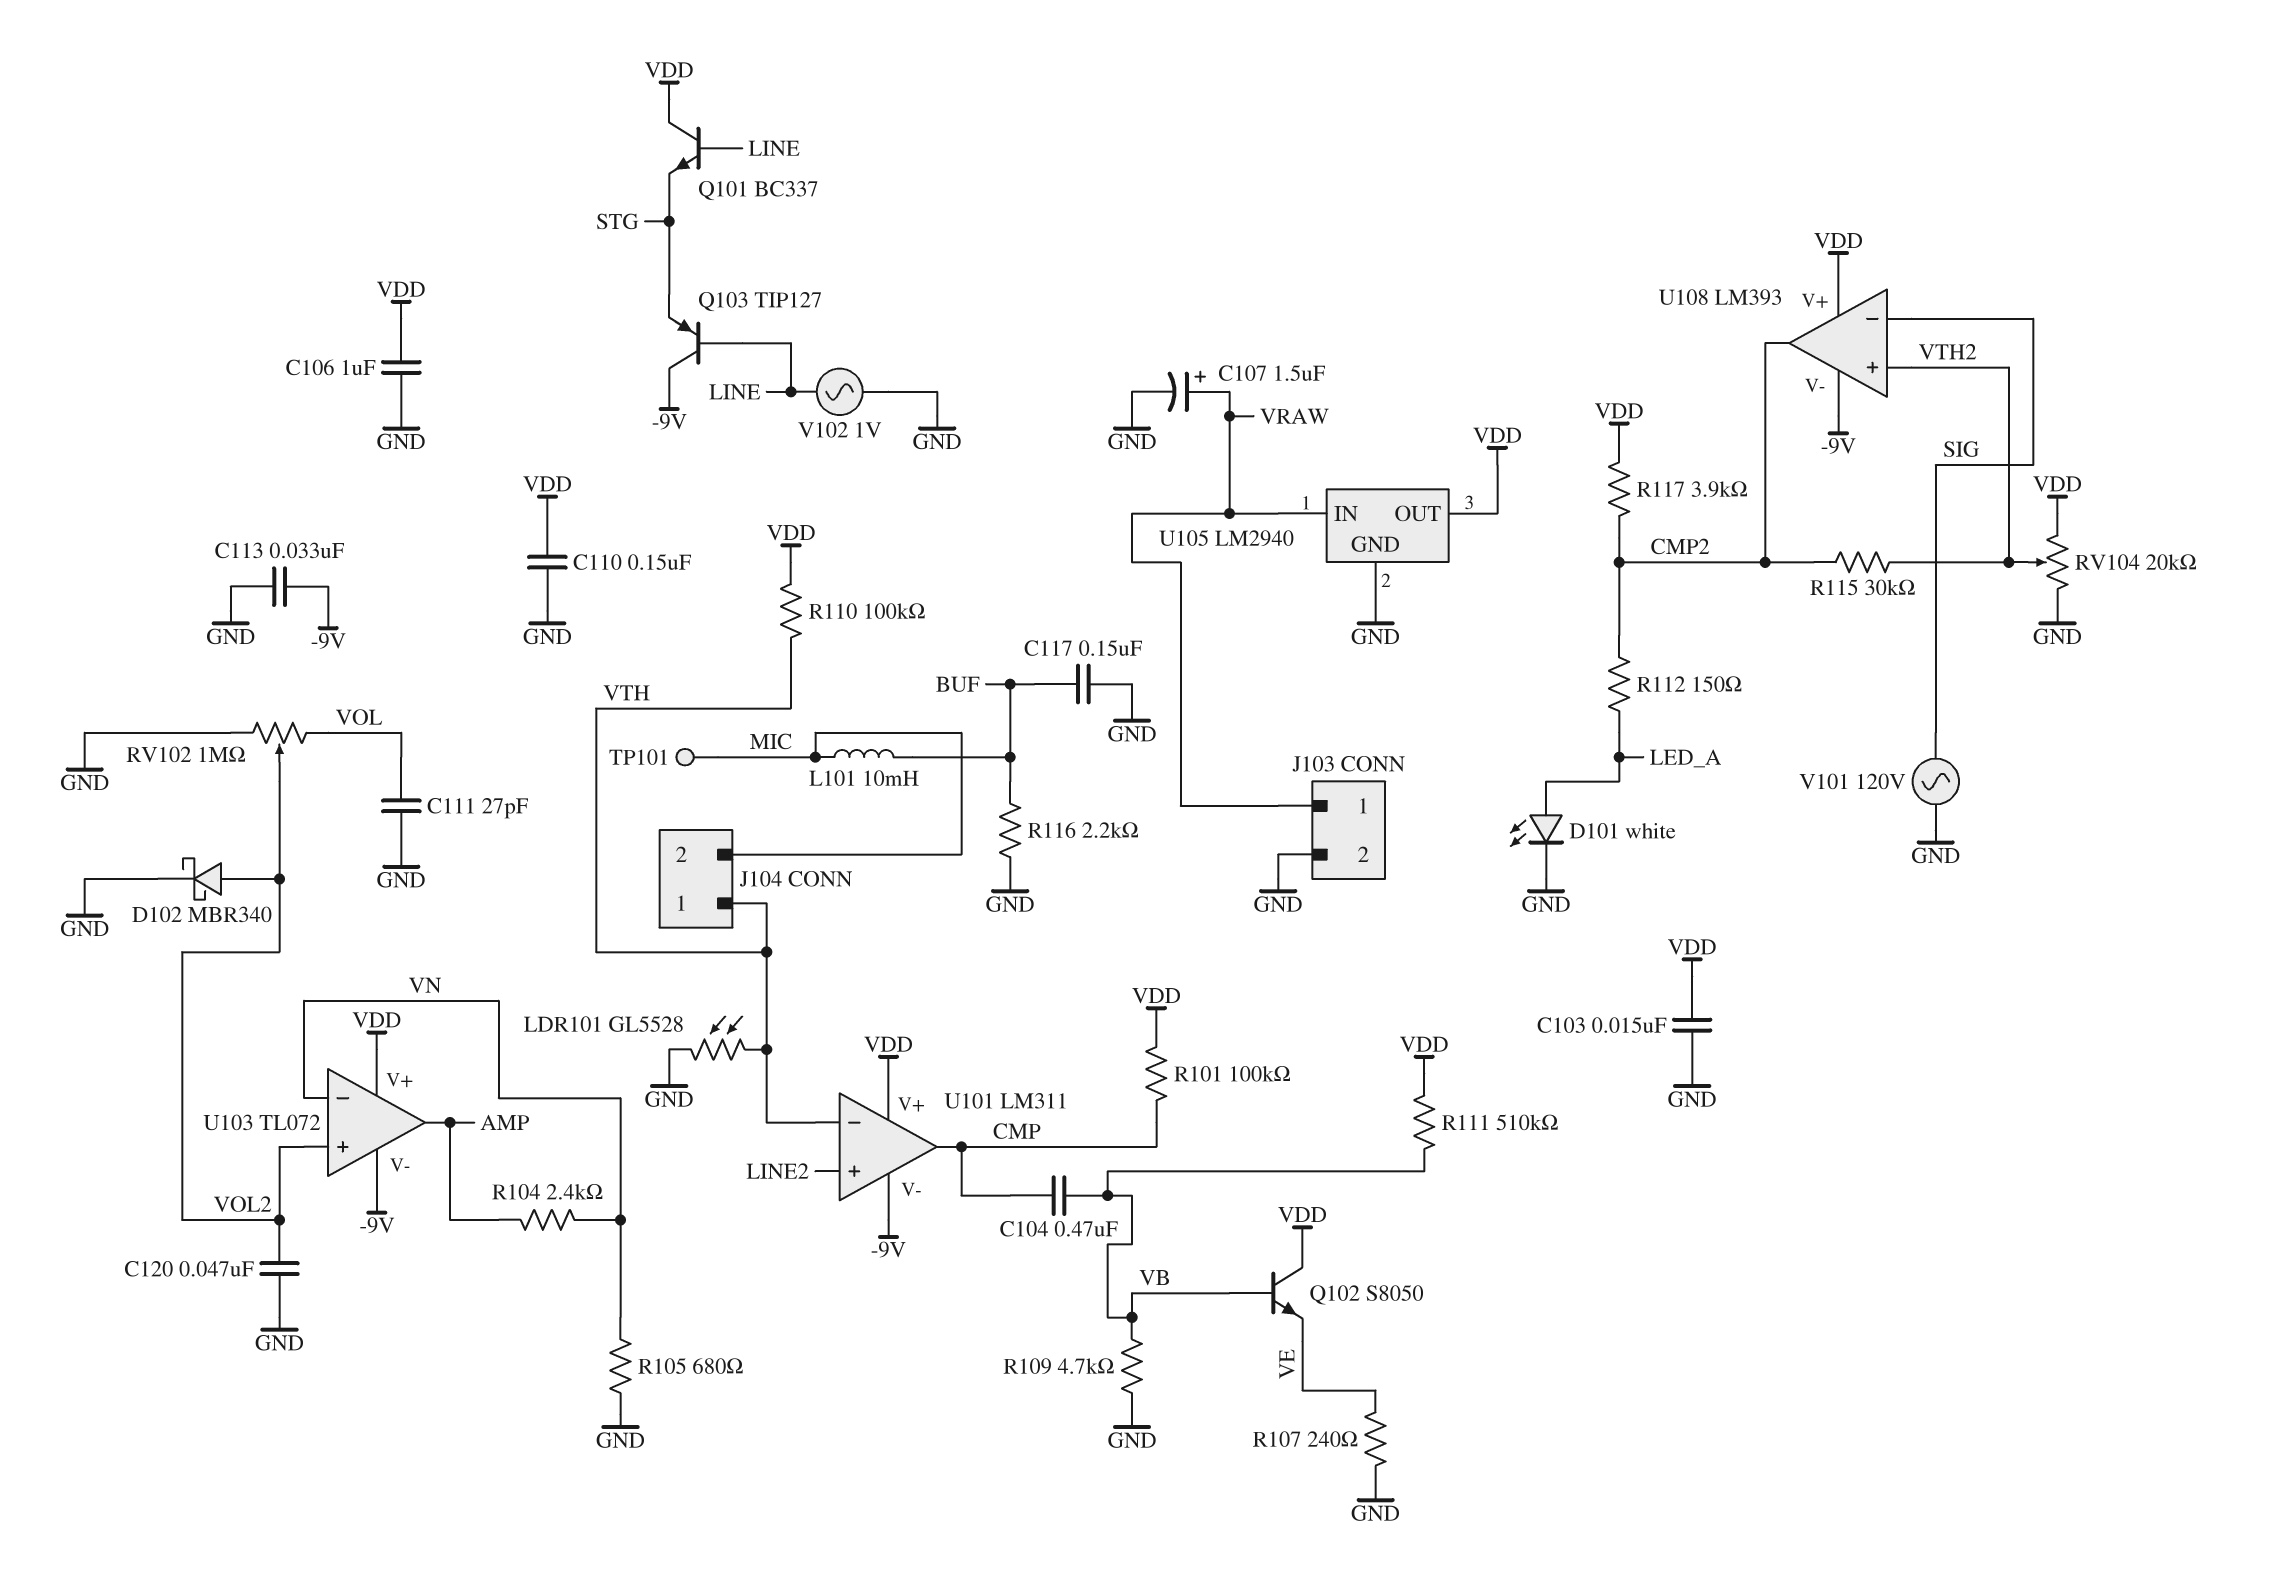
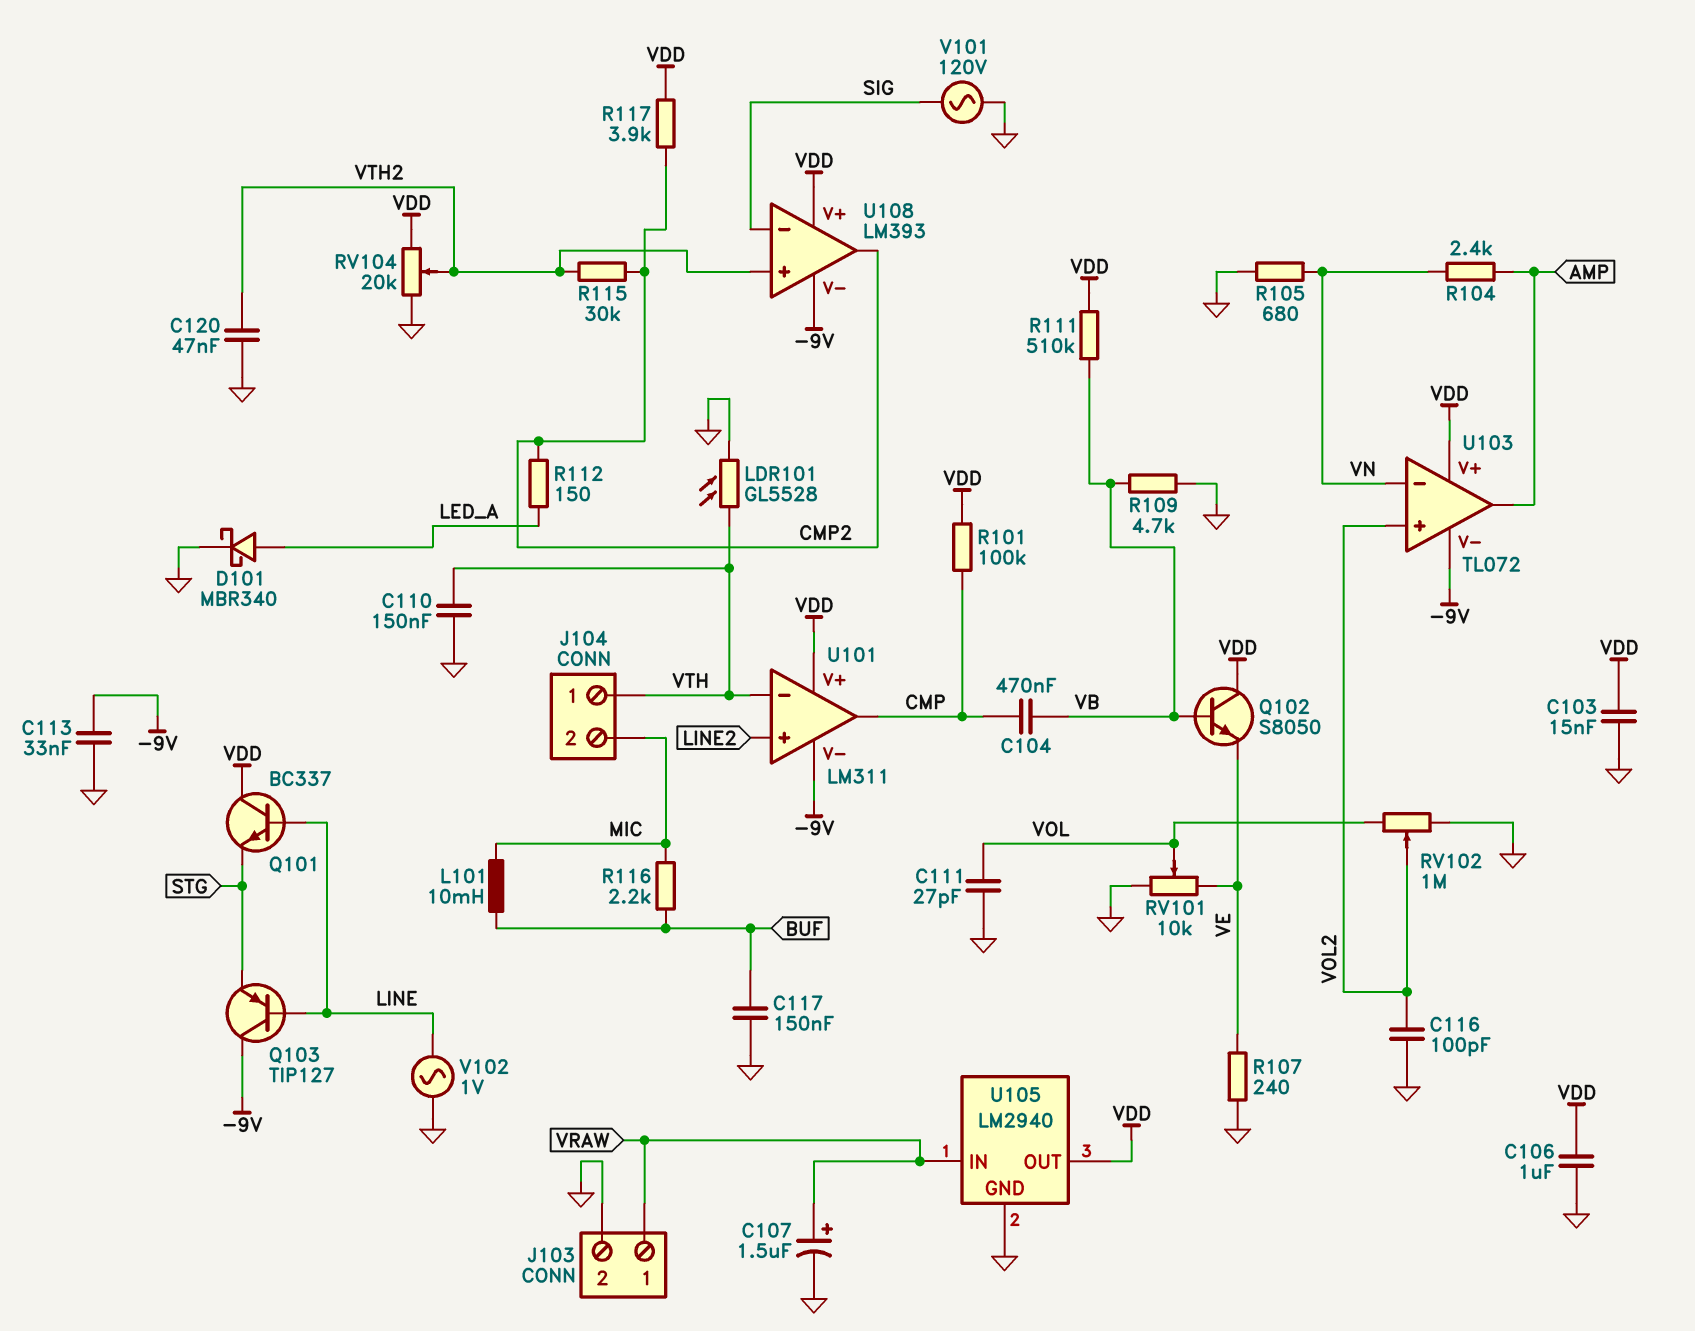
C110: 150nF (GND, VDD) -> 150nF (GND, VTH)
C116: none -> 100pF (GND, VOL2)
C120: 47nF (GND, VOL2) -> 47nF (GND, VTH2)
D101: LED white (A LED_A, K GND) -> schottky MBR340 (A LED_A, K GND)
D102: schottky MBR340 (A VOL2, K GND) -> none
R110: 100k (VDD, VTH) -> none
R116: 2.2k (BUF, GND) -> 2.2k (BUF, MIC)
RV101: none -> 10k (GND, VE, wiper VOL)
TP101: test point (MIC) -> none

